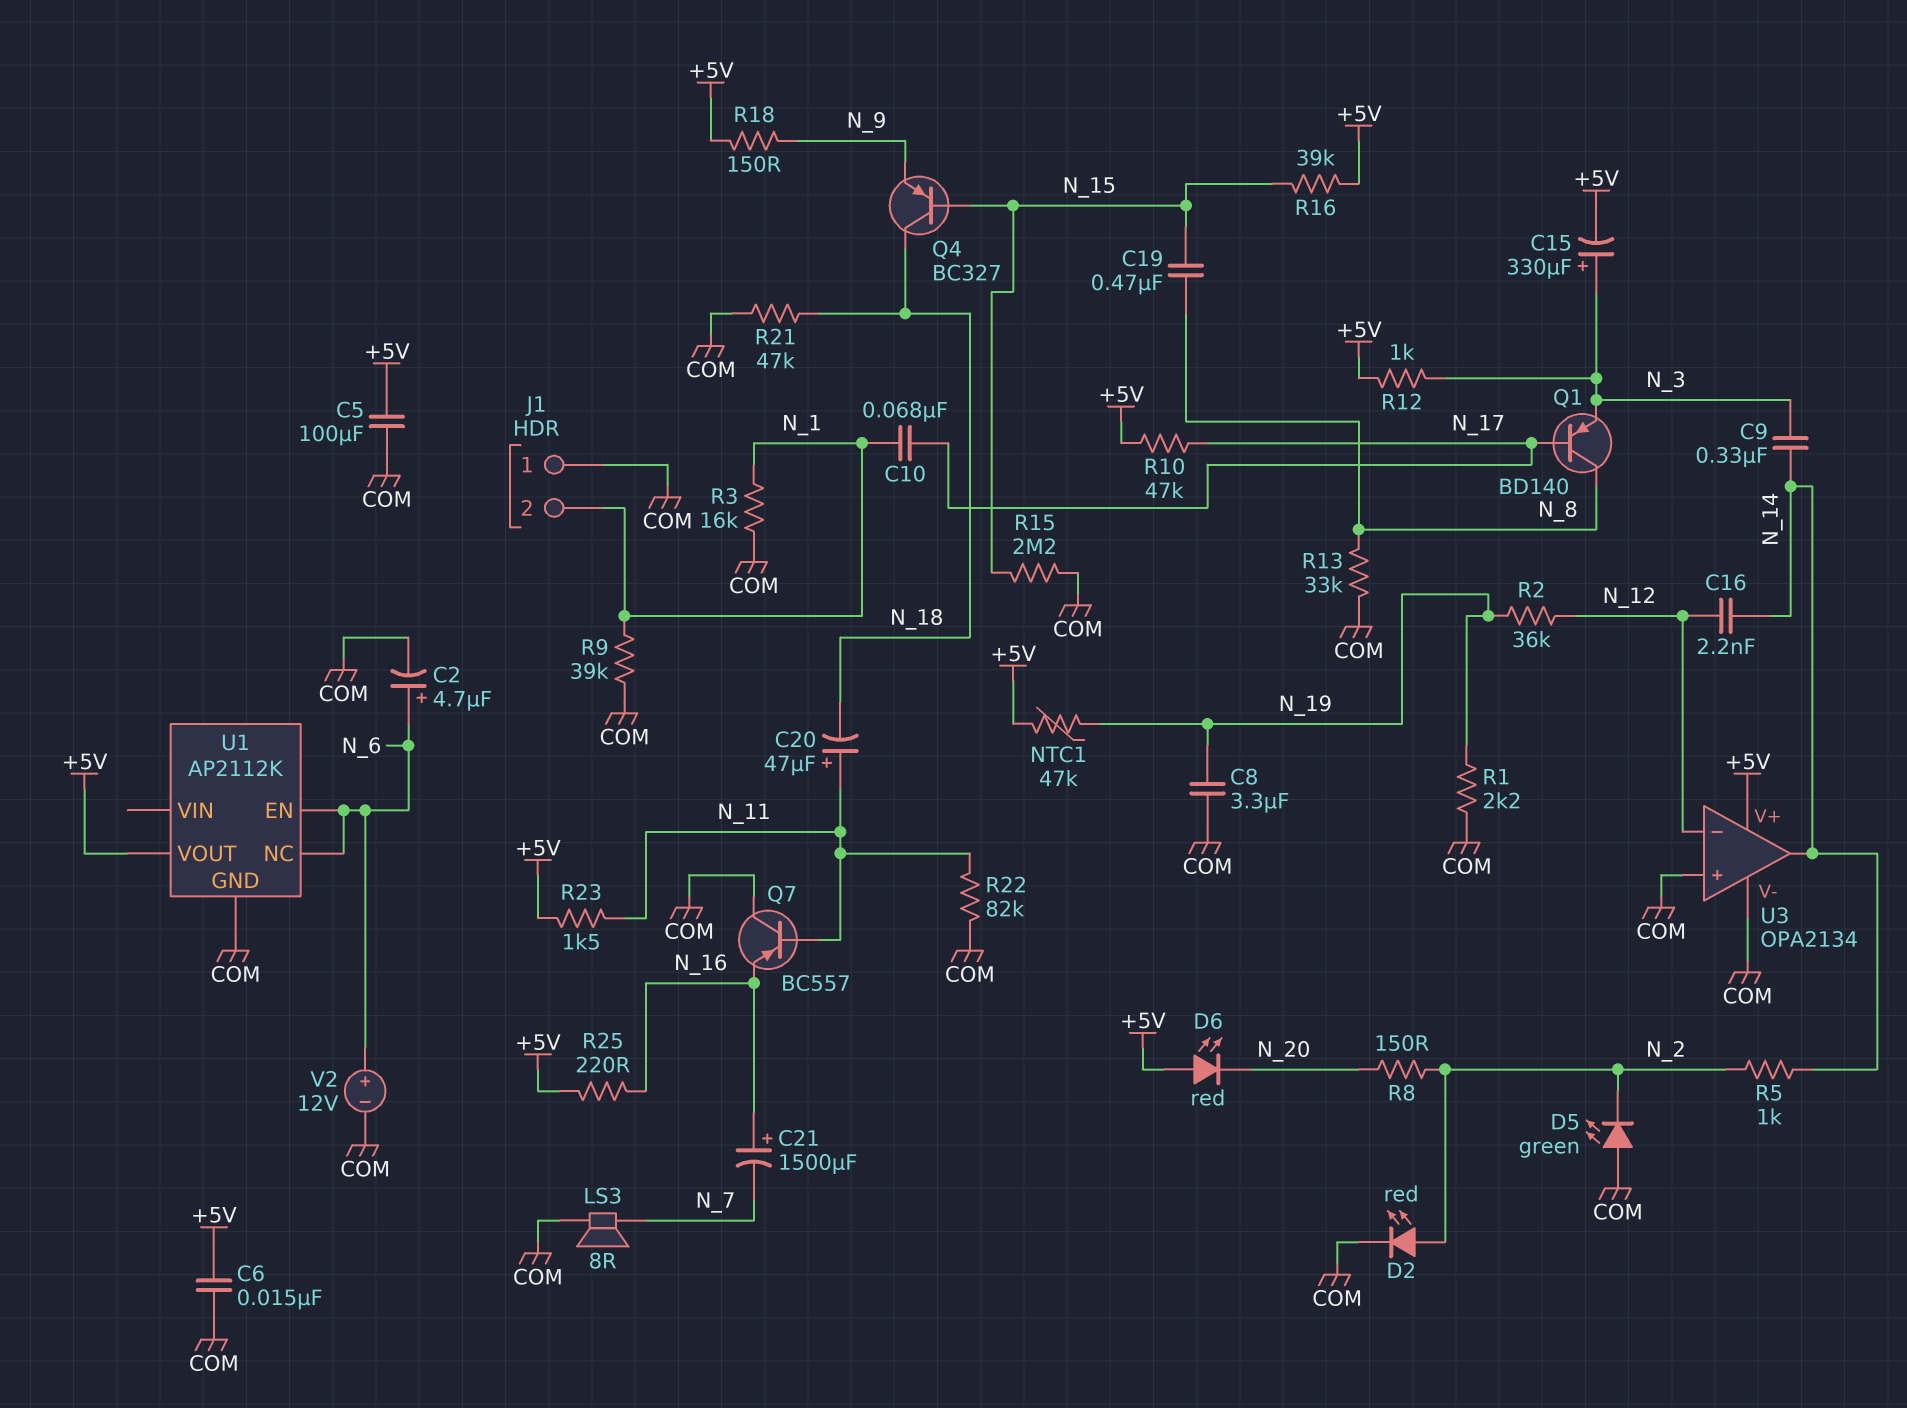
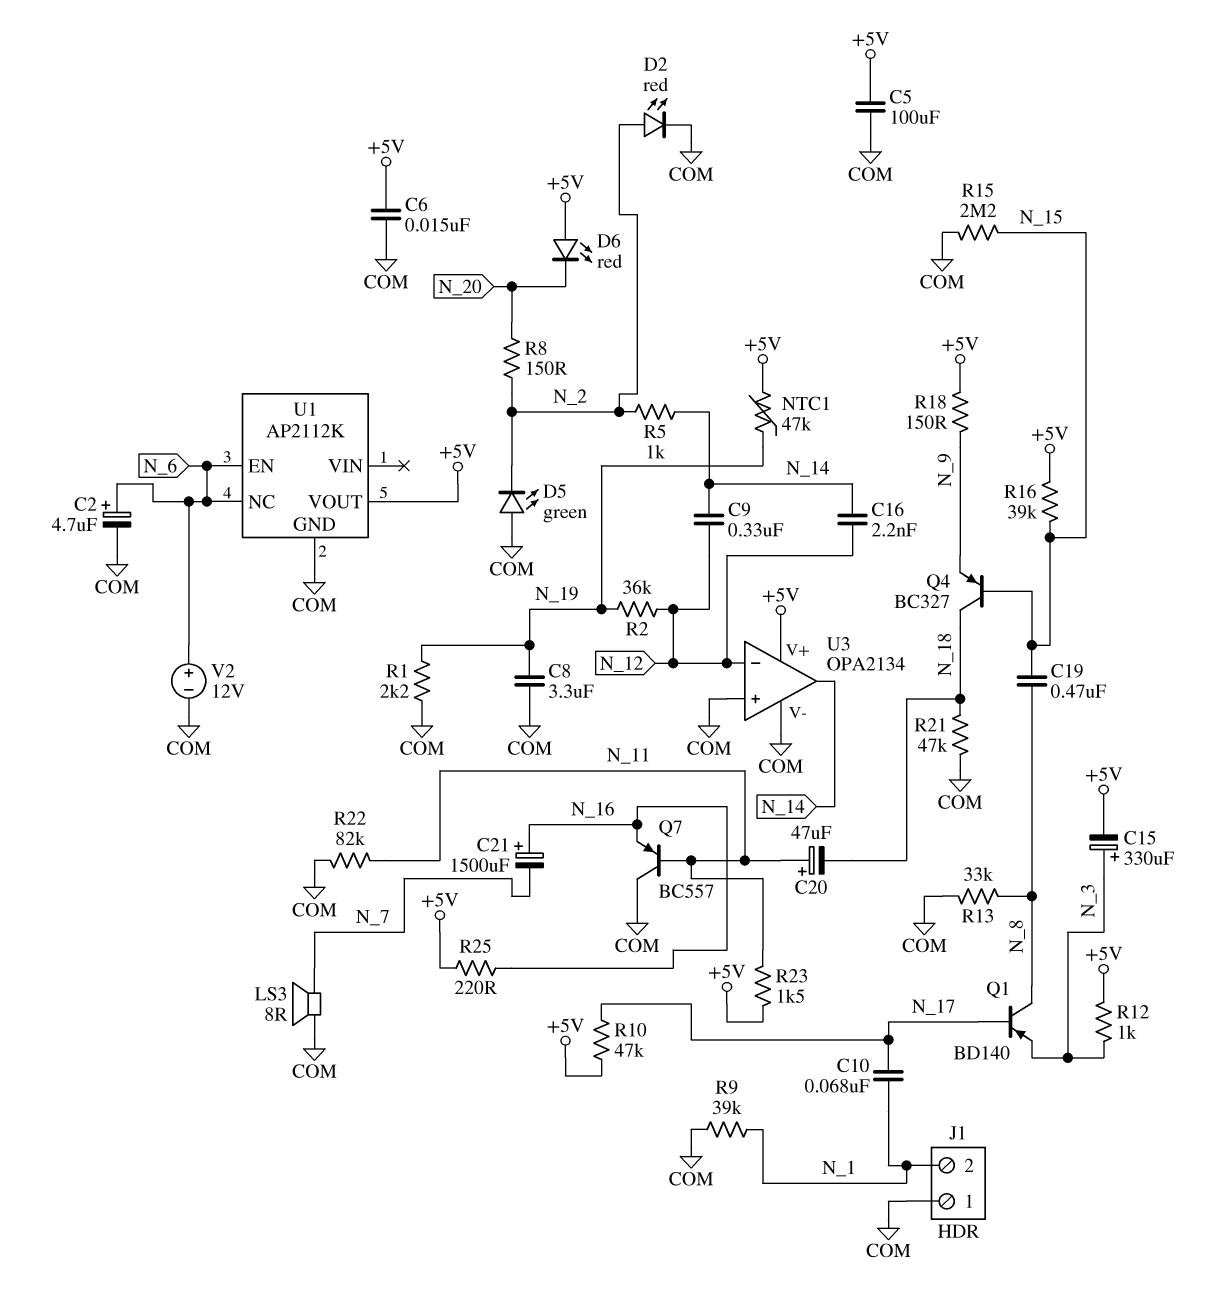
C9: 330nF (N_3, N_14) -> 330nF (N_12, N_14)
R3: 16k (COM, N_1) -> none

